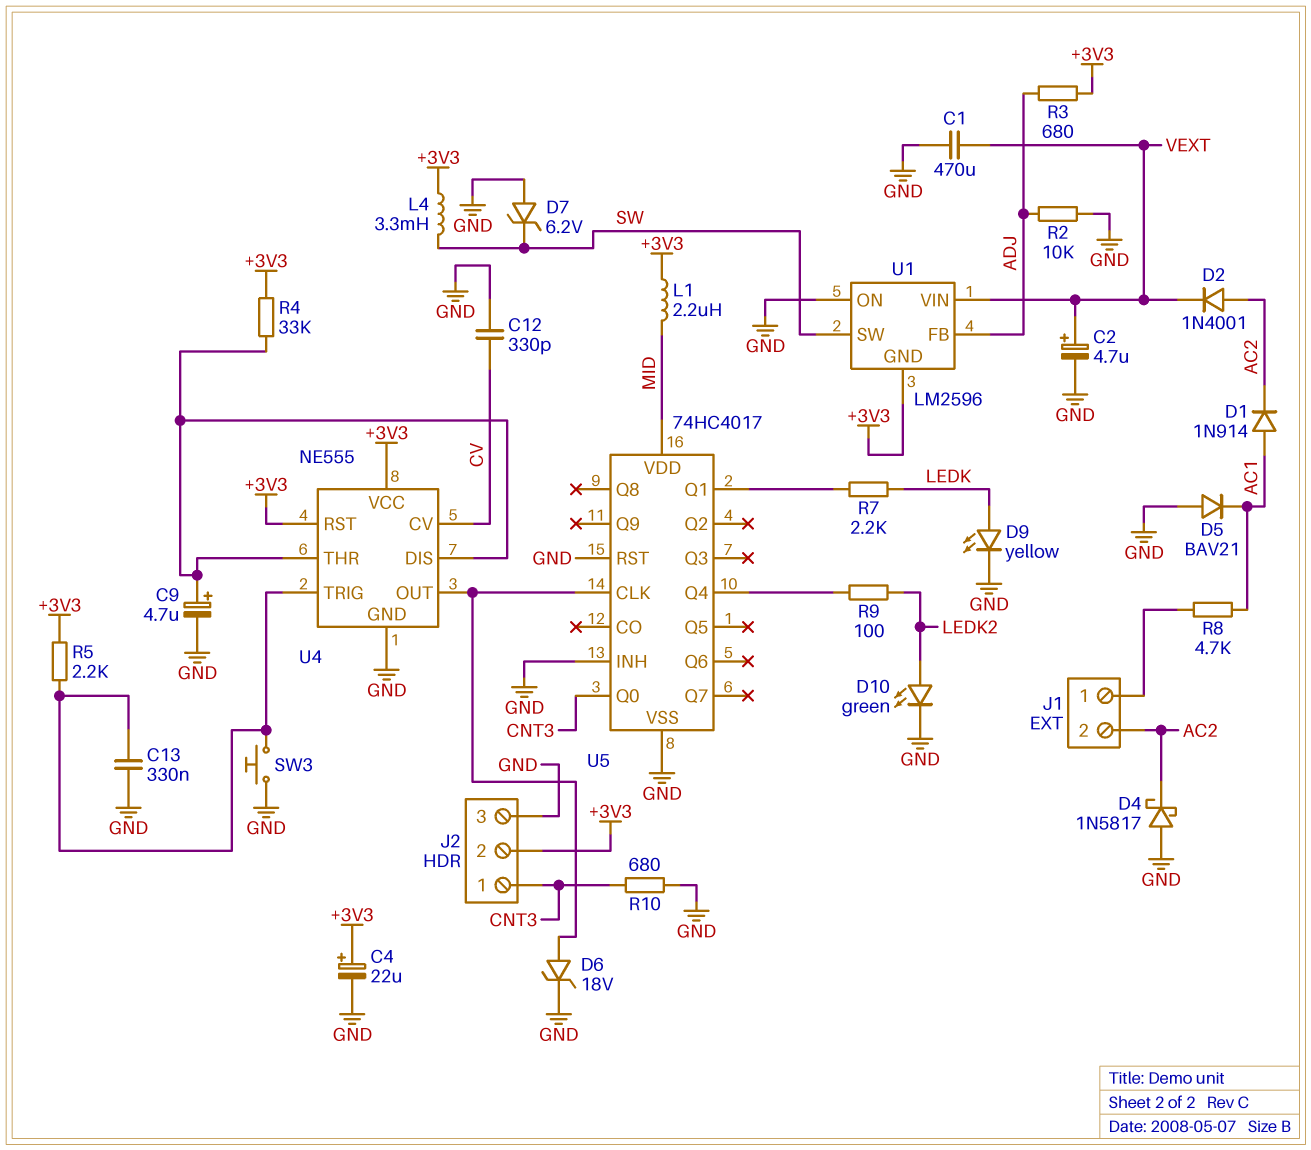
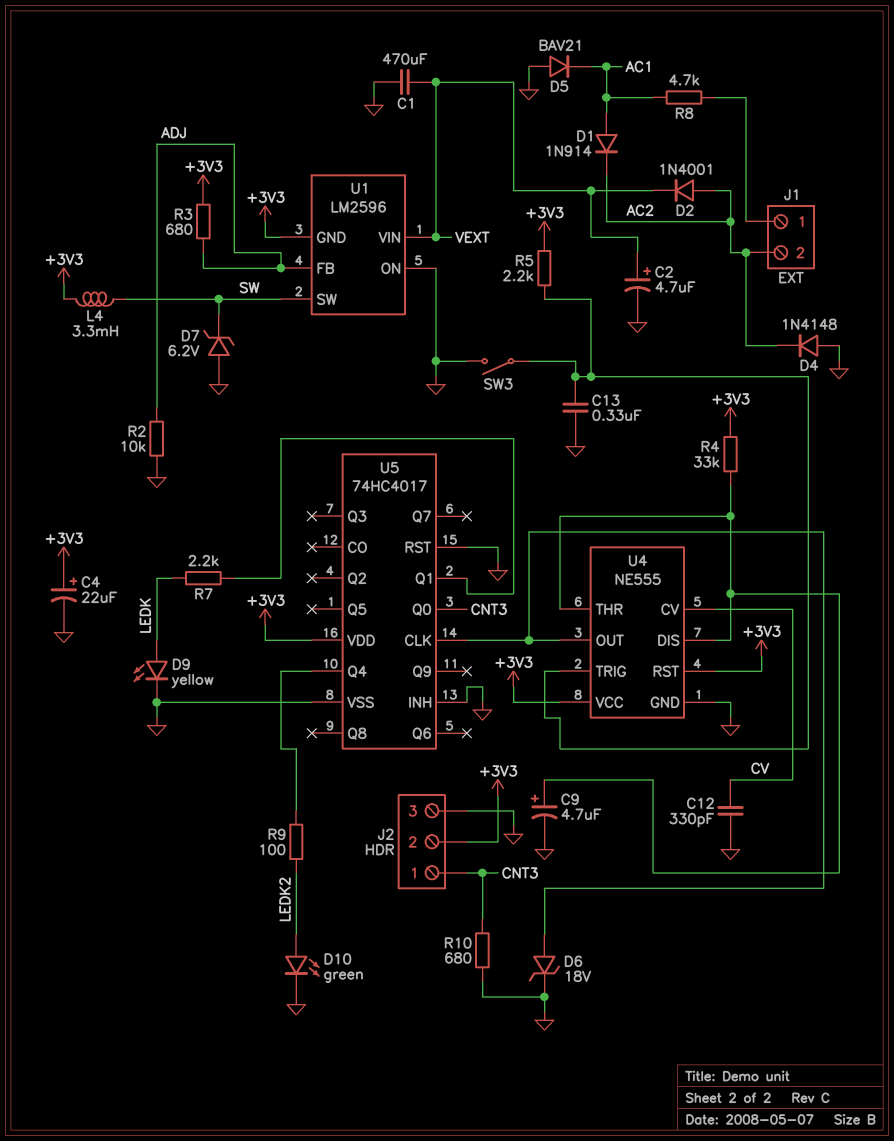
D4: schottky 1N5817 (A GND, K AC2) -> diode 1N4148 (A GND, K AC2)
L1: 2.2uH (+3V3, MID) -> none
SW3: button (GND, U4/TRIG) -> switch (GND, U4/TRIG)
U5 pin VDD: MID -> +3V3

